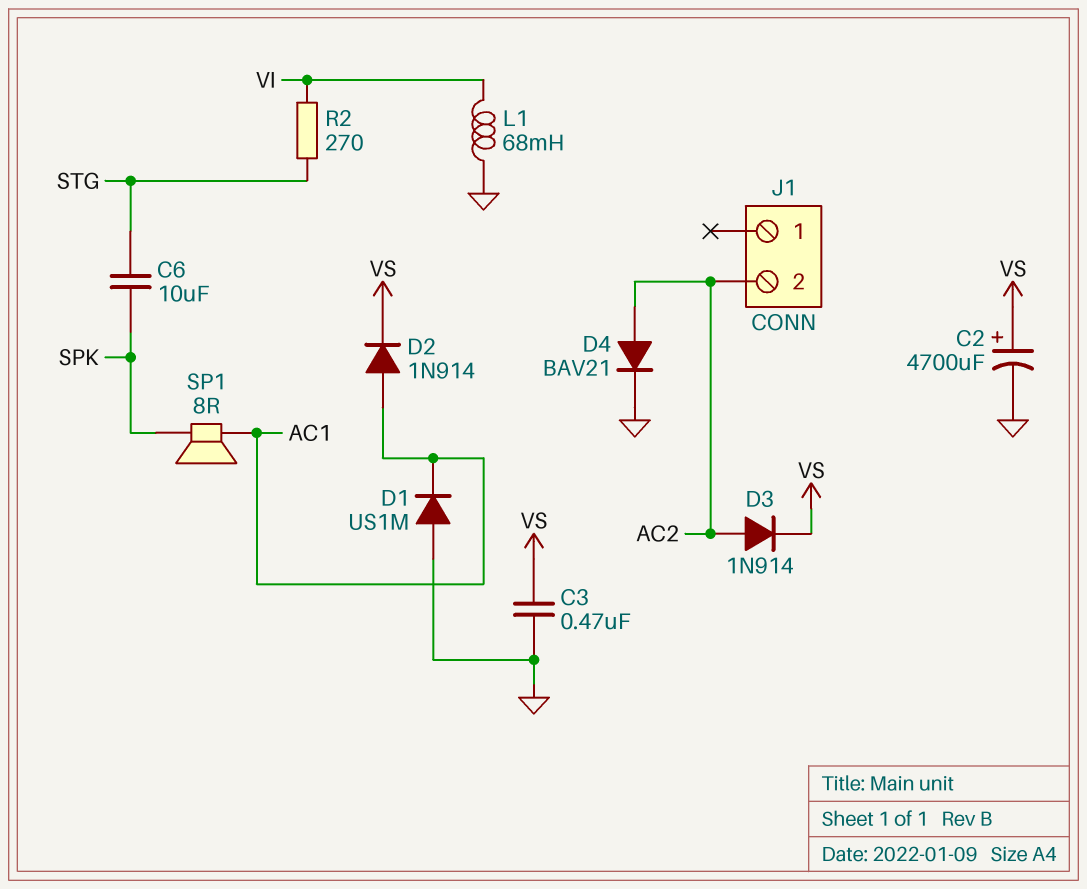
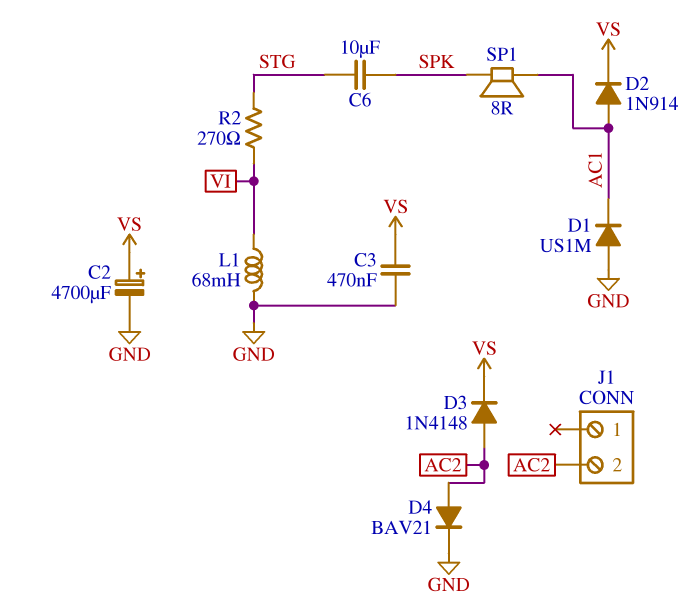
D3: diode 1N914 (A AC2, K VS) -> diode 1N4148 (A AC2, K VS)

